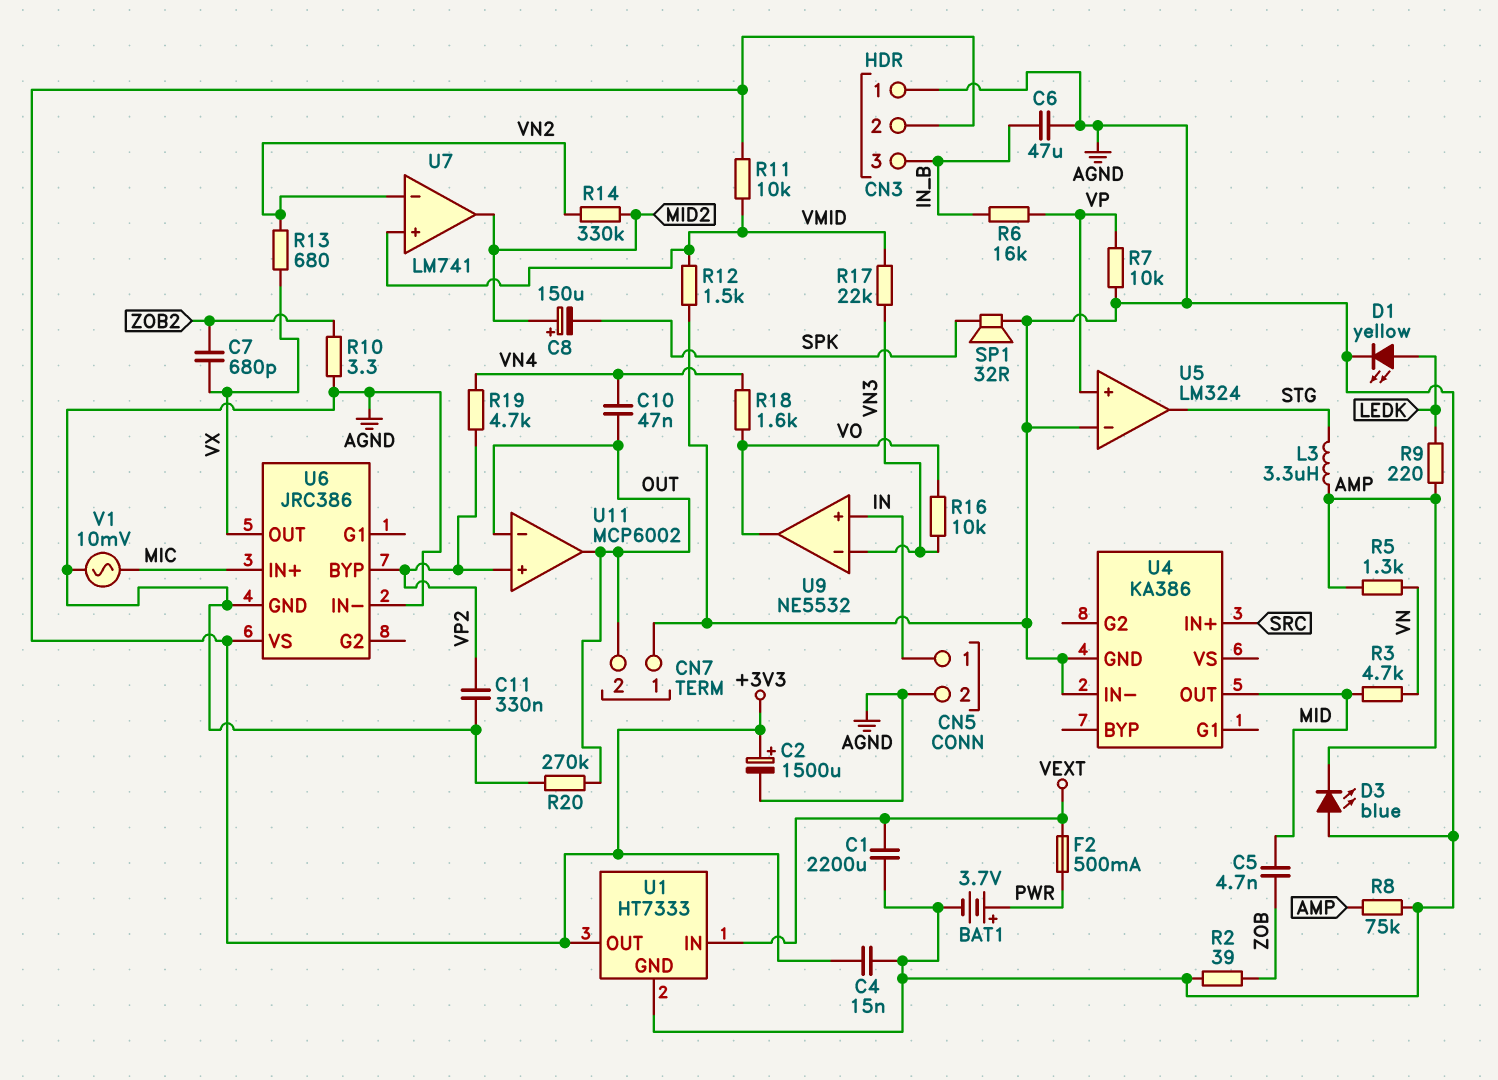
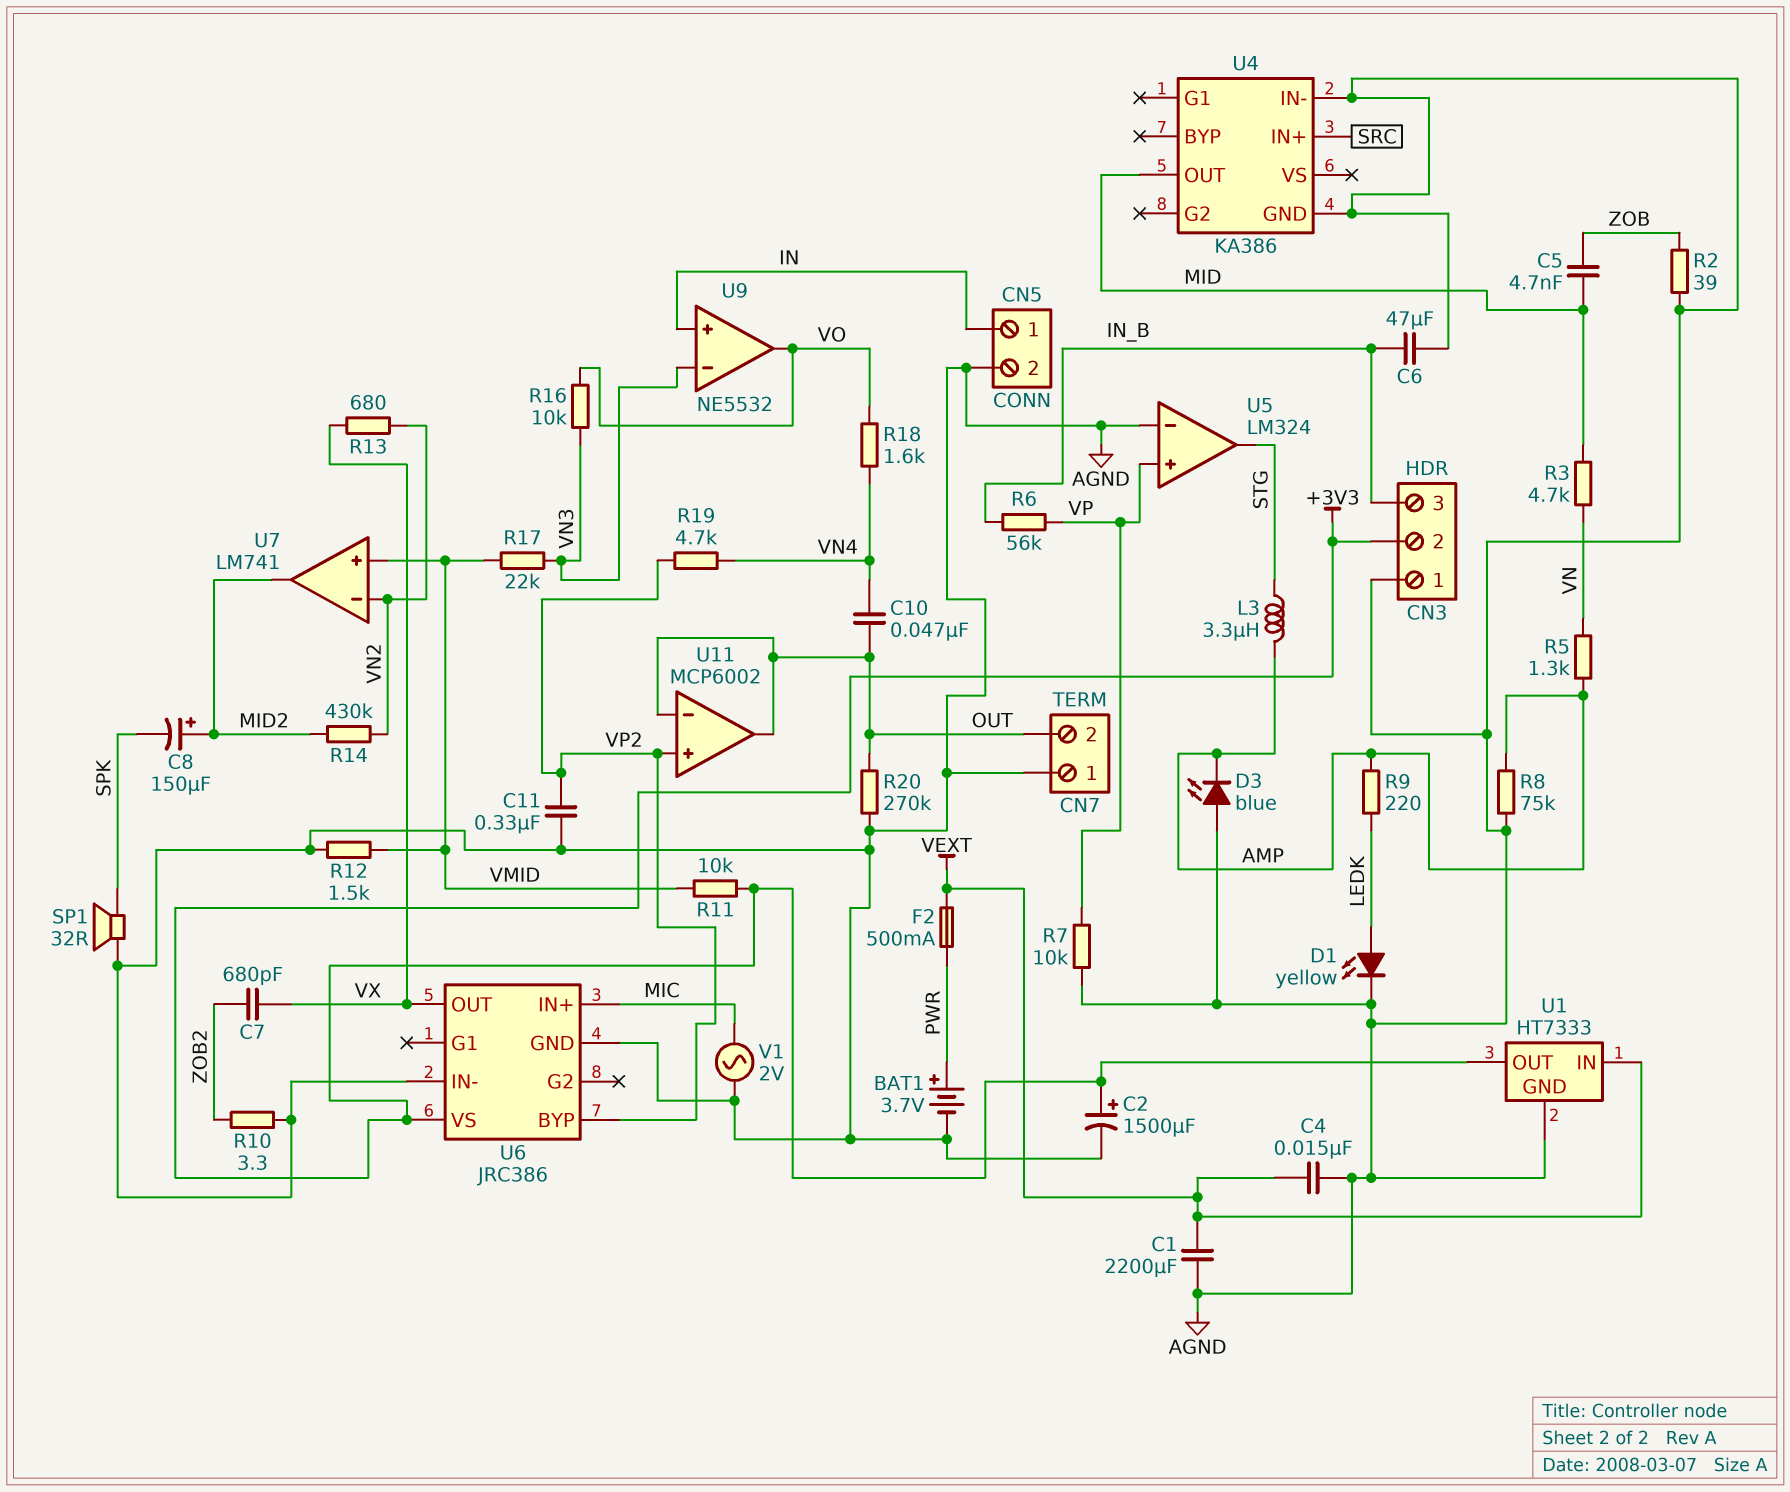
C4: 15nF (+3V3, AGND) -> 15nF (AGND, VEXT)
R6: 16k (IN_B, VP) -> 56k (IN_B, VP)
R14: 330k (MID2, VN2) -> 430k (MID2, VN2)
V1: AC 10mV (AGND, MIC) -> AC 2V (AGND, MIC)

